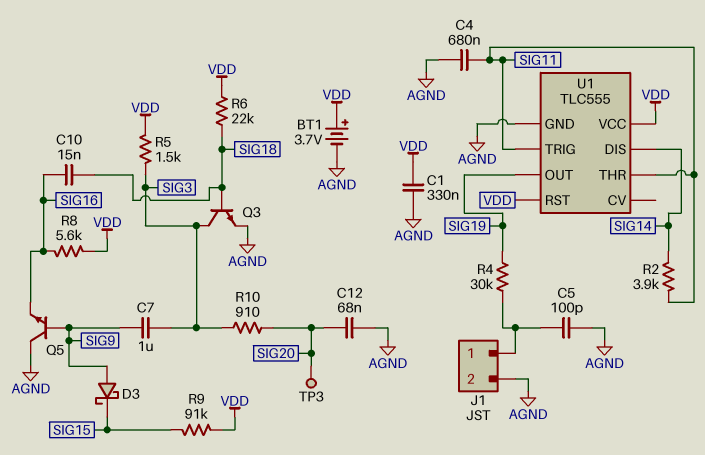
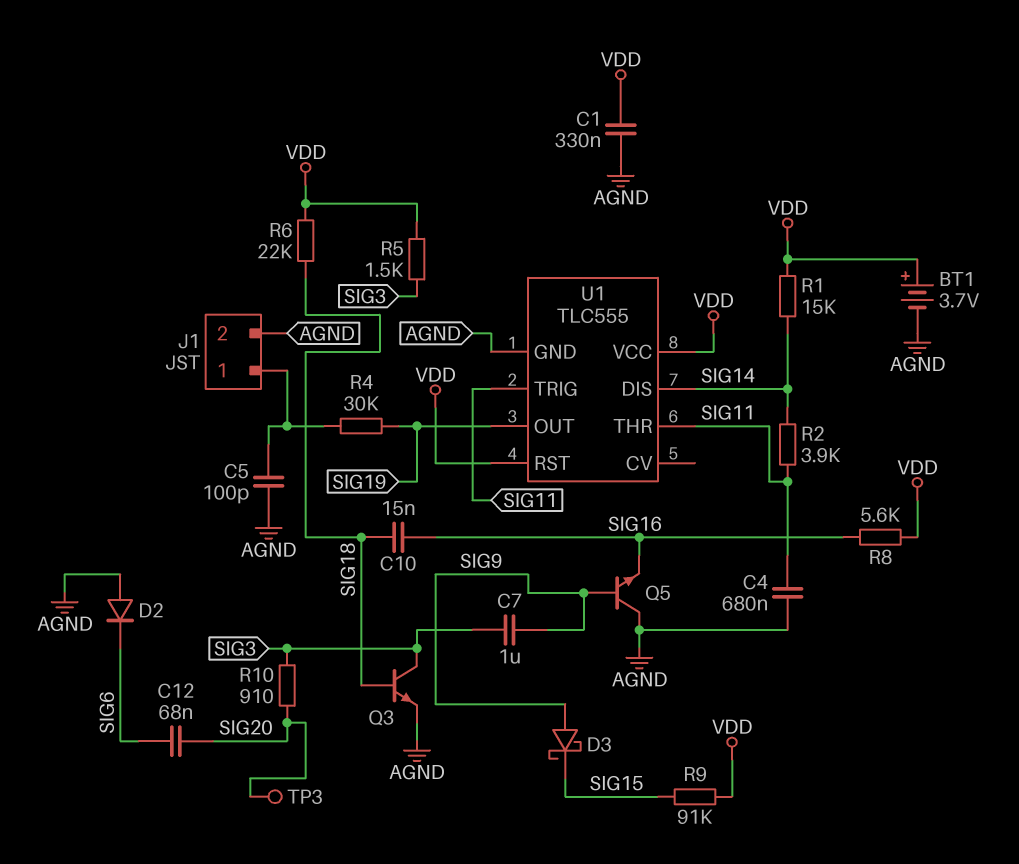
C12: 68nF (AGND, SIG20) -> 68nF (SIG6, SIG20)
D2: none -> diode (A AGND, K SIG6)
R1: none -> 15k (SIG14, VDD)

